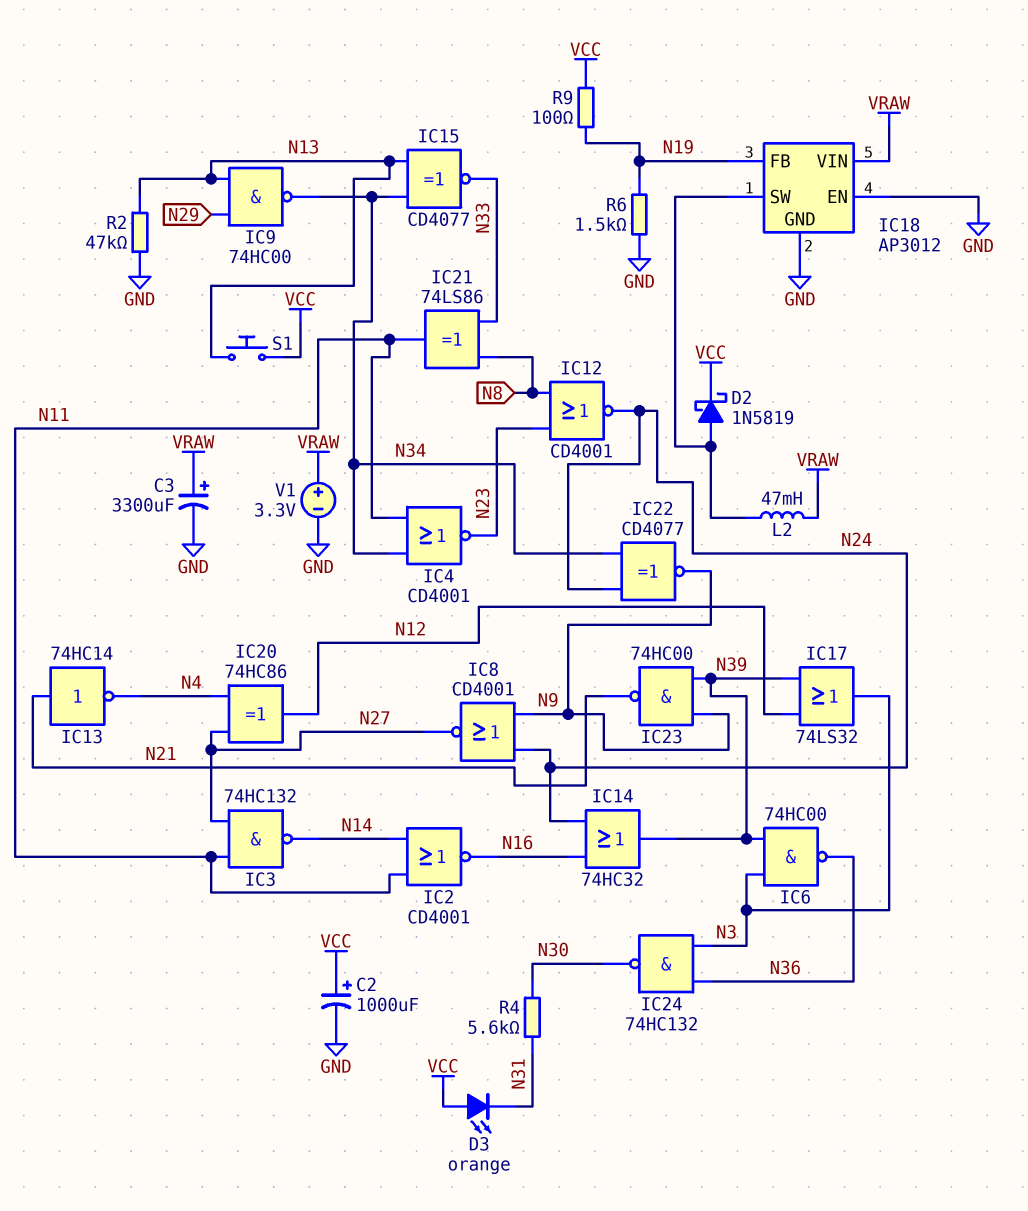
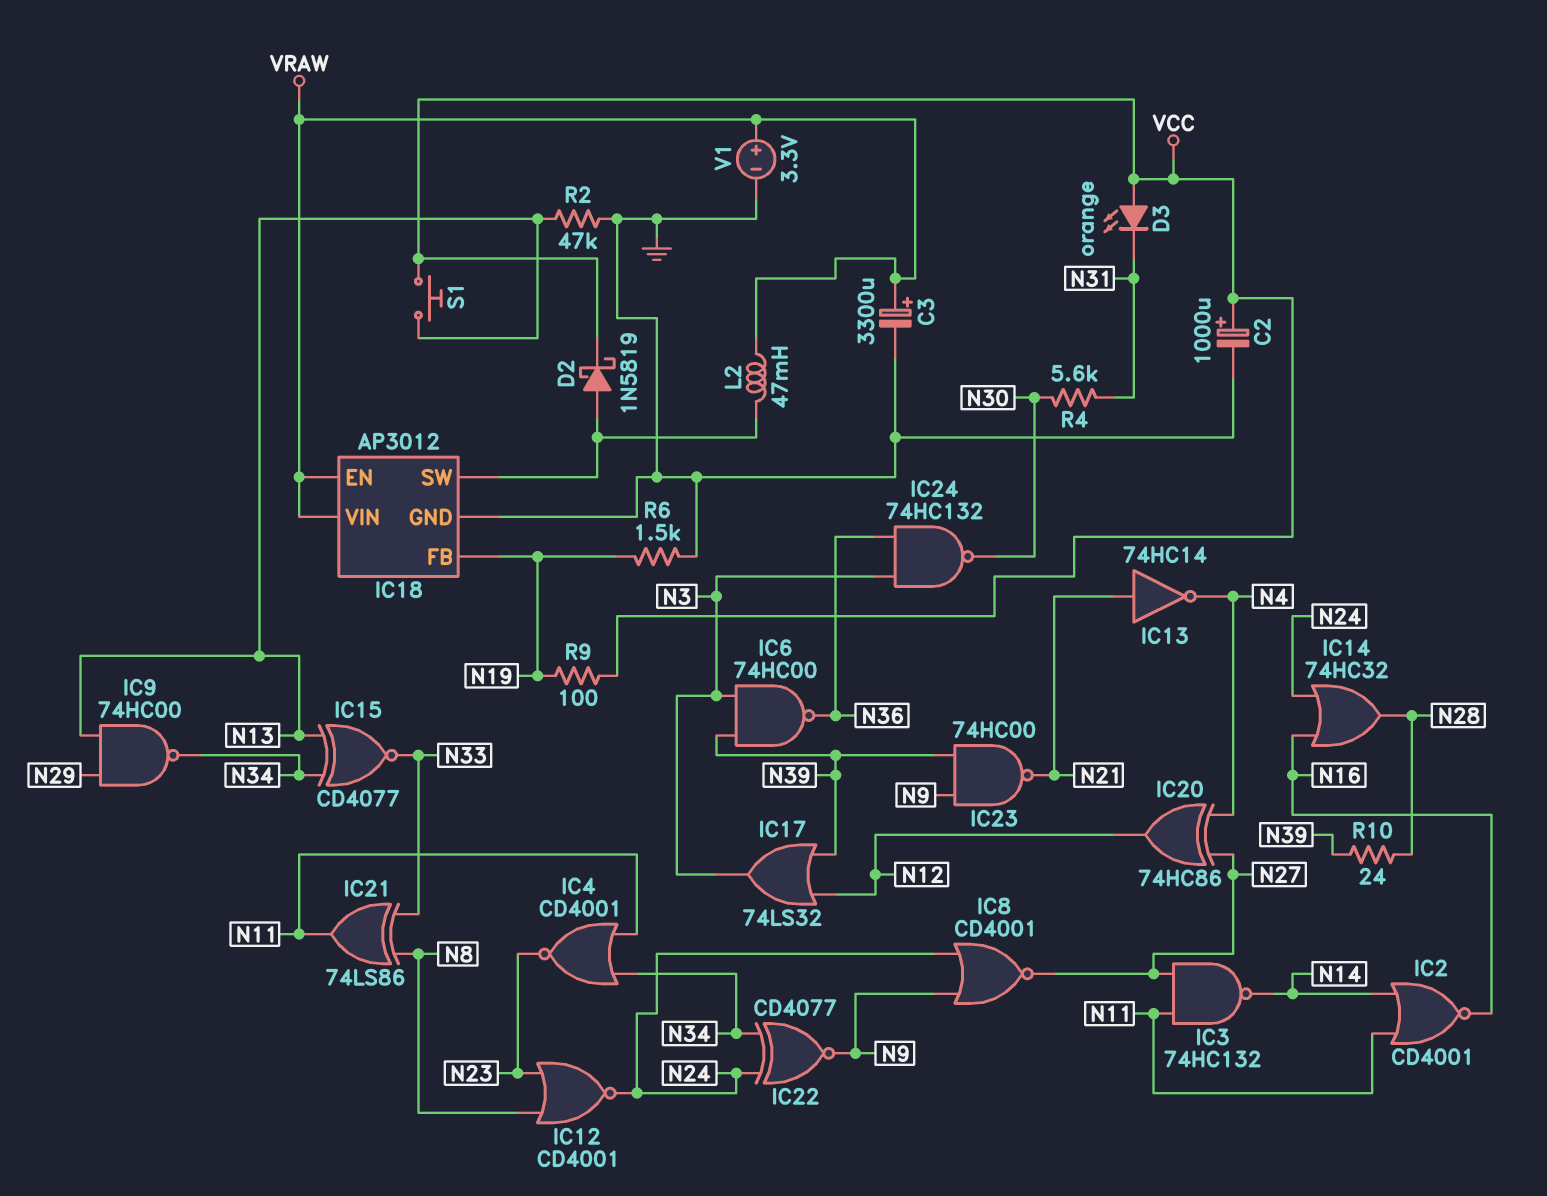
IC14: OR 74HC32 (in N16, in N24, out N39) -> OR 74HC32 (in N16, in N24, out N28)
IC18 pin EN: GND -> VRAW
R10: none -> 24 (N28, N39)

